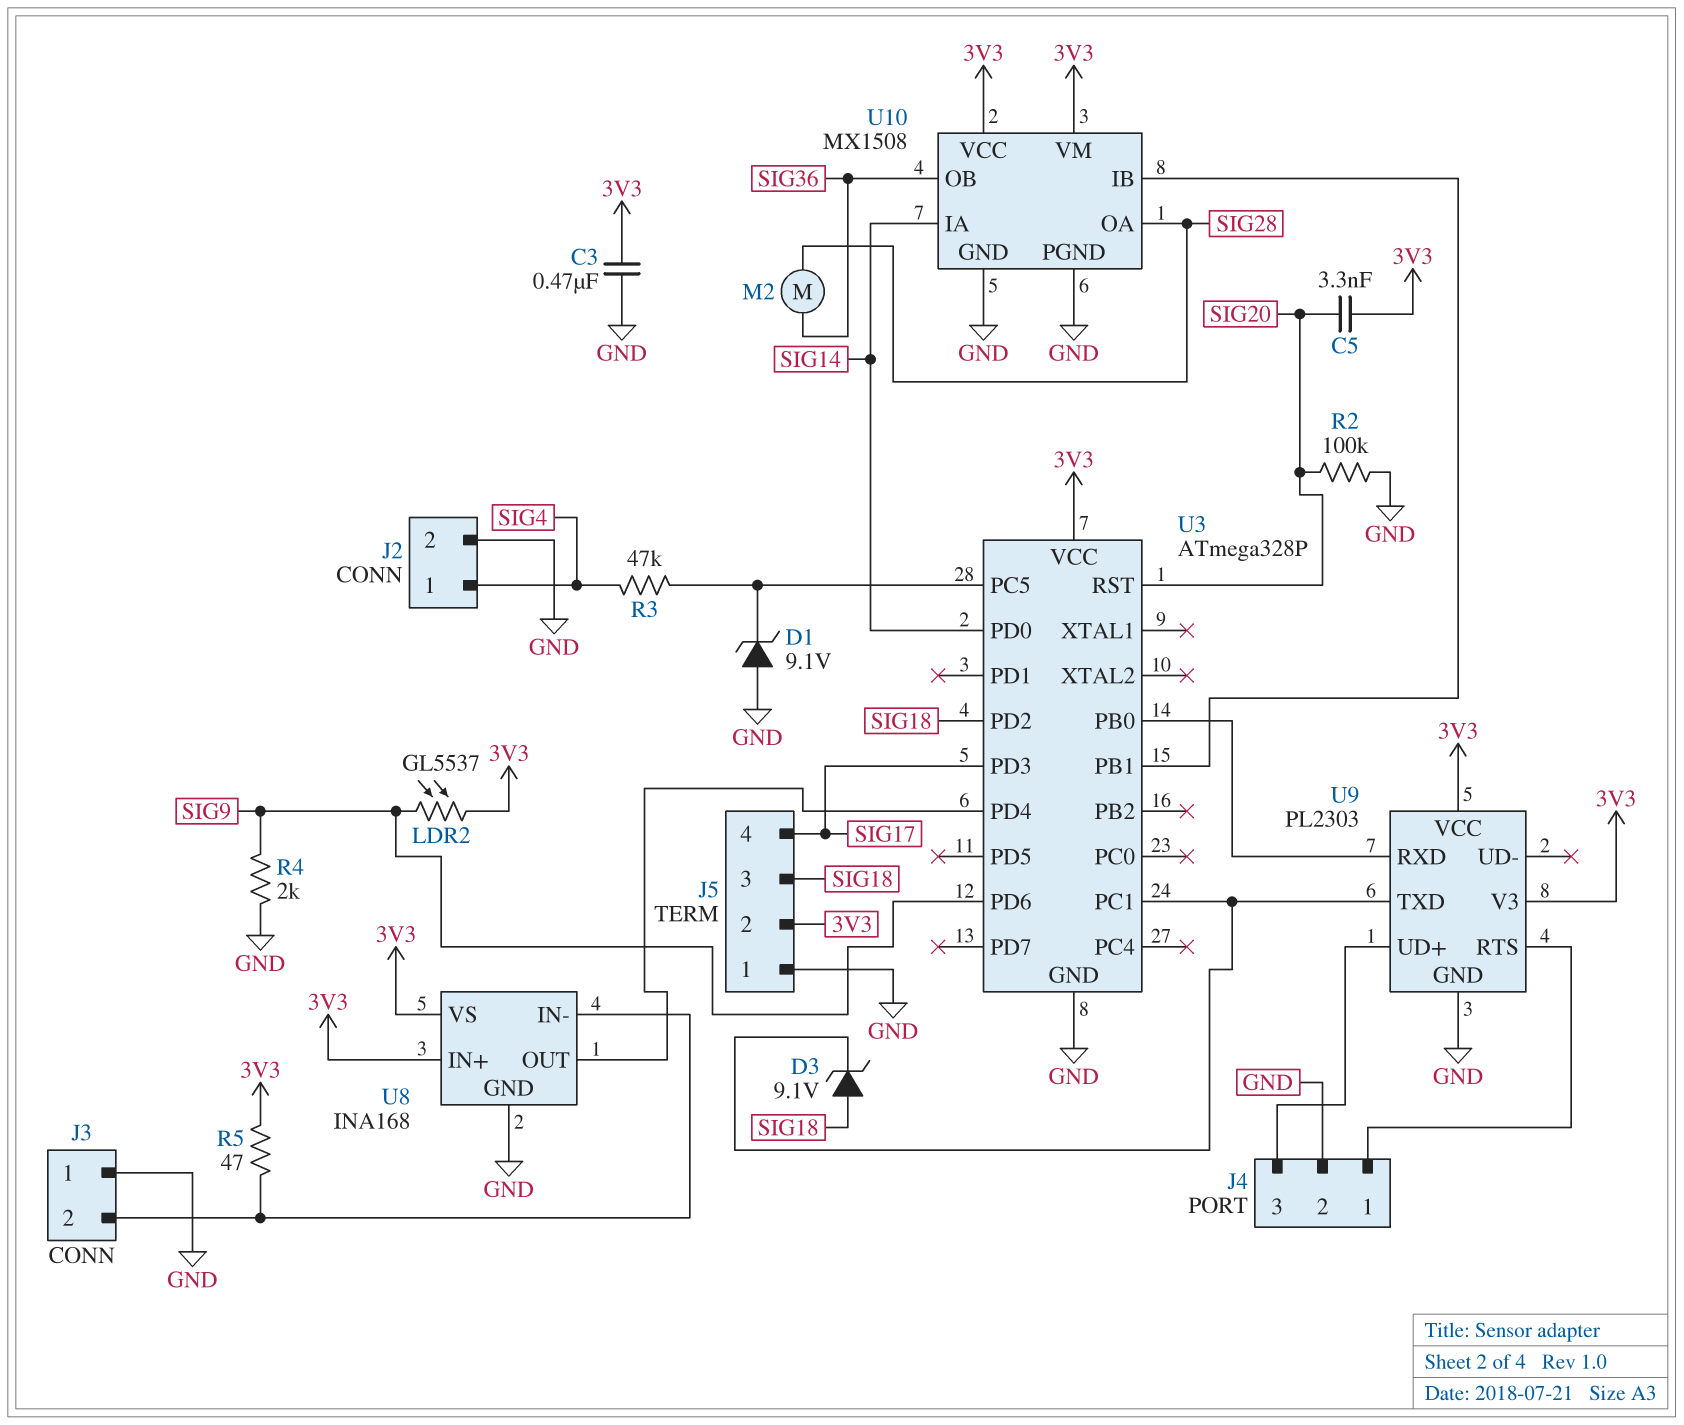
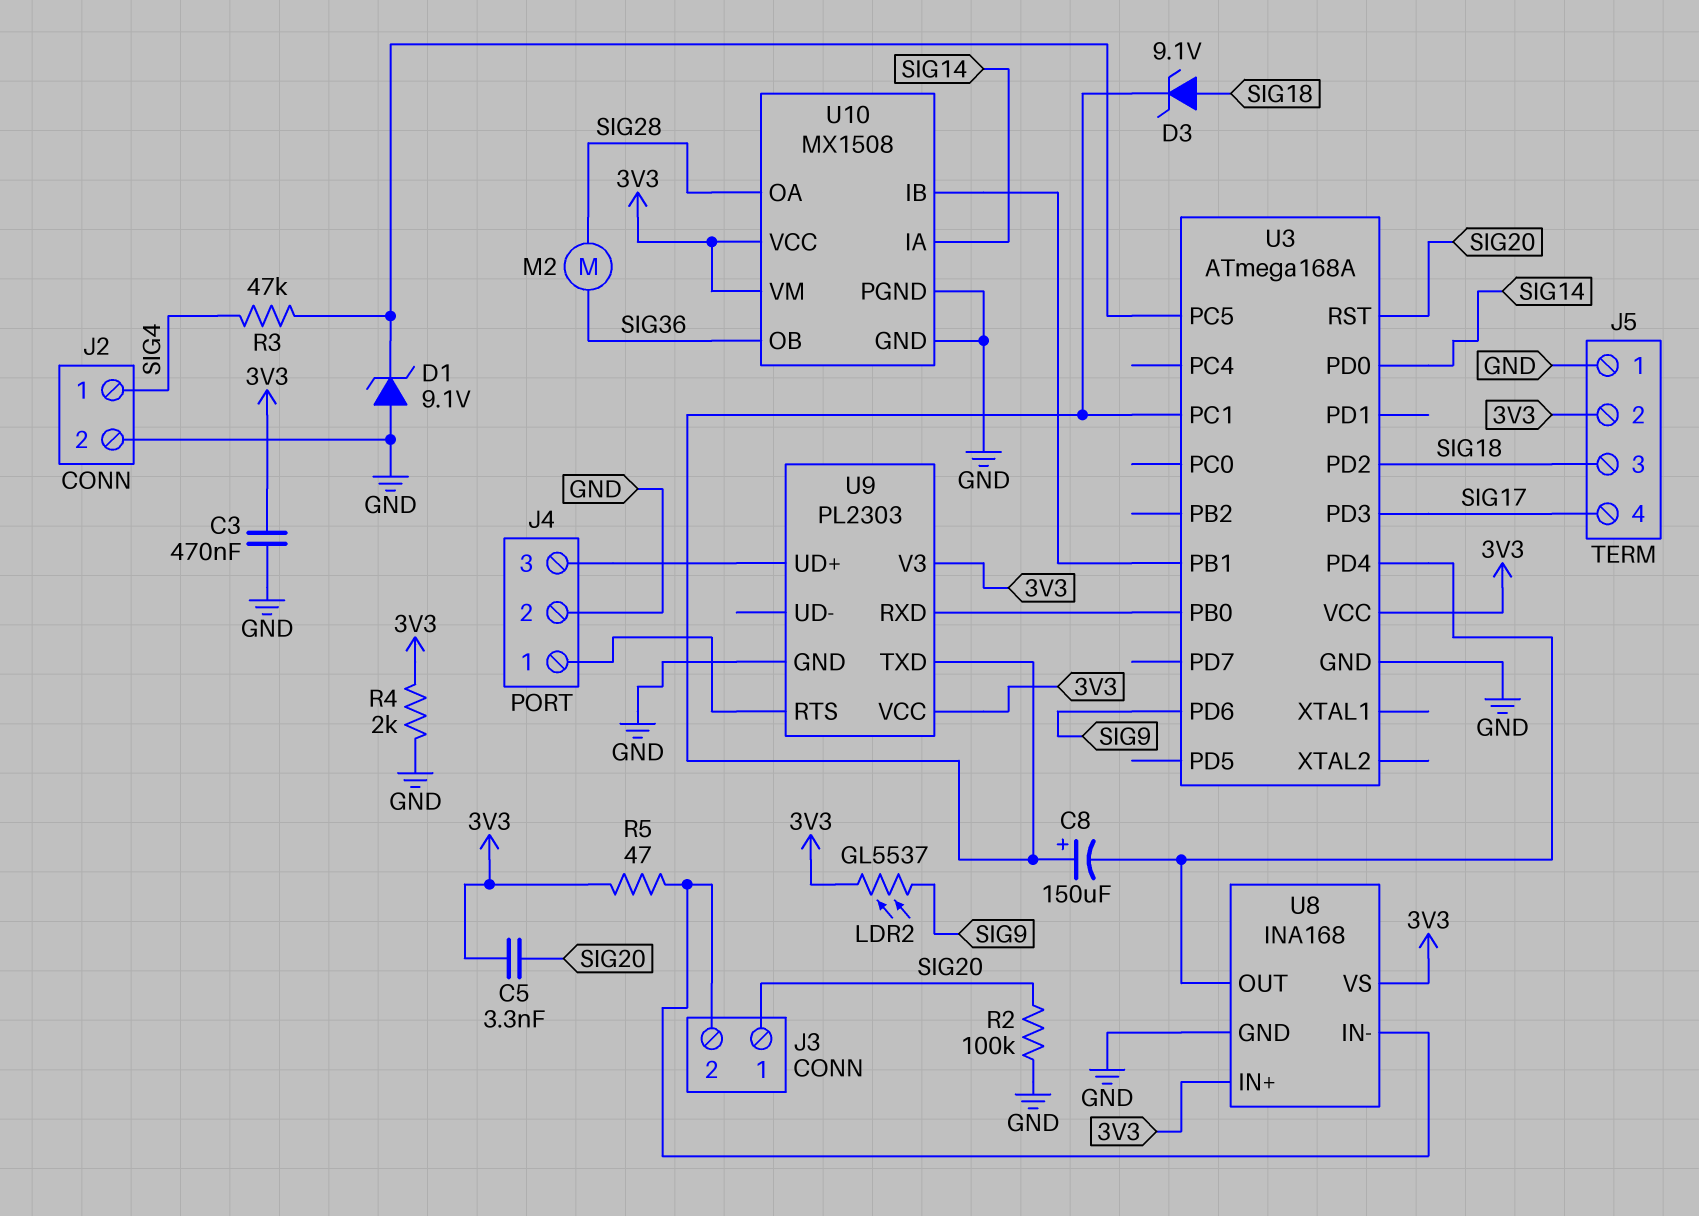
C8: none -> 150uF (plus U3/PC1, minus U3/PD4)
J3 pin 1: GND -> SIG20
R4: 2k (GND, SIG9) -> 2k (3V3, GND)
U3: ATmega328P -> ATmega168A

